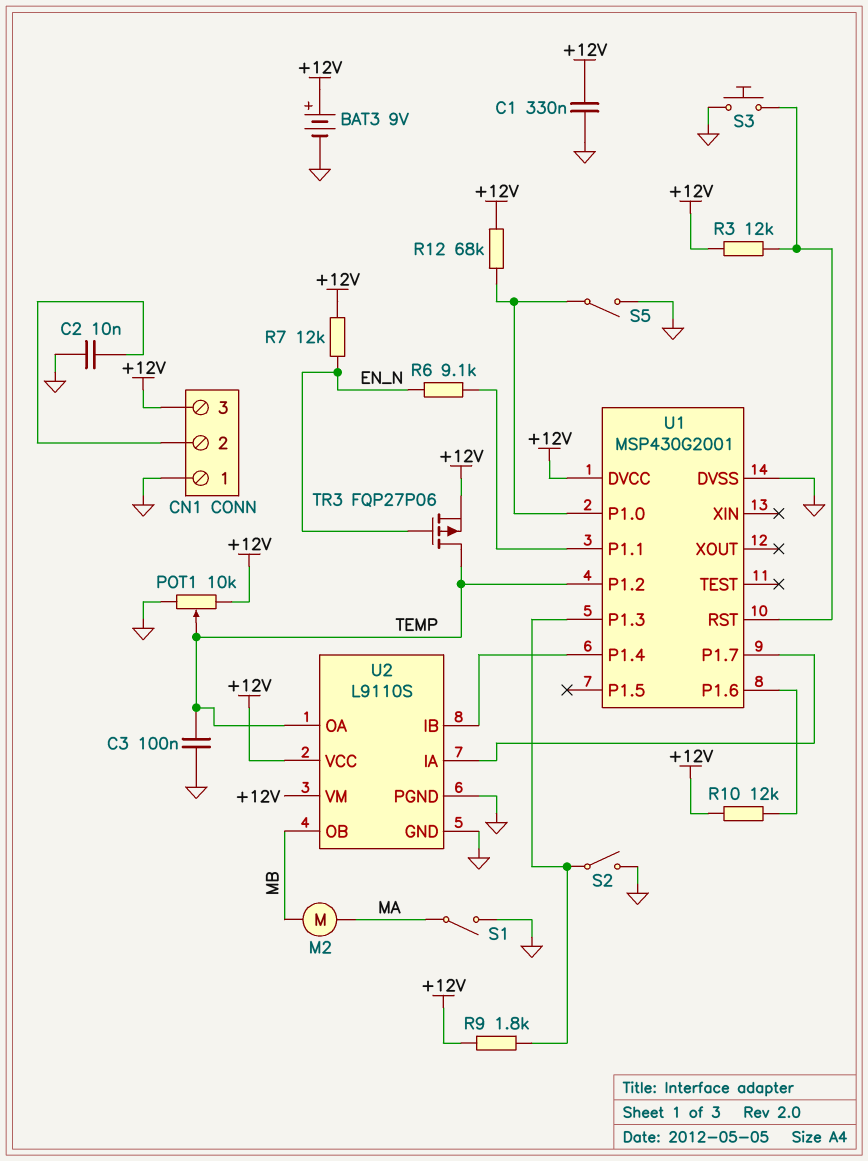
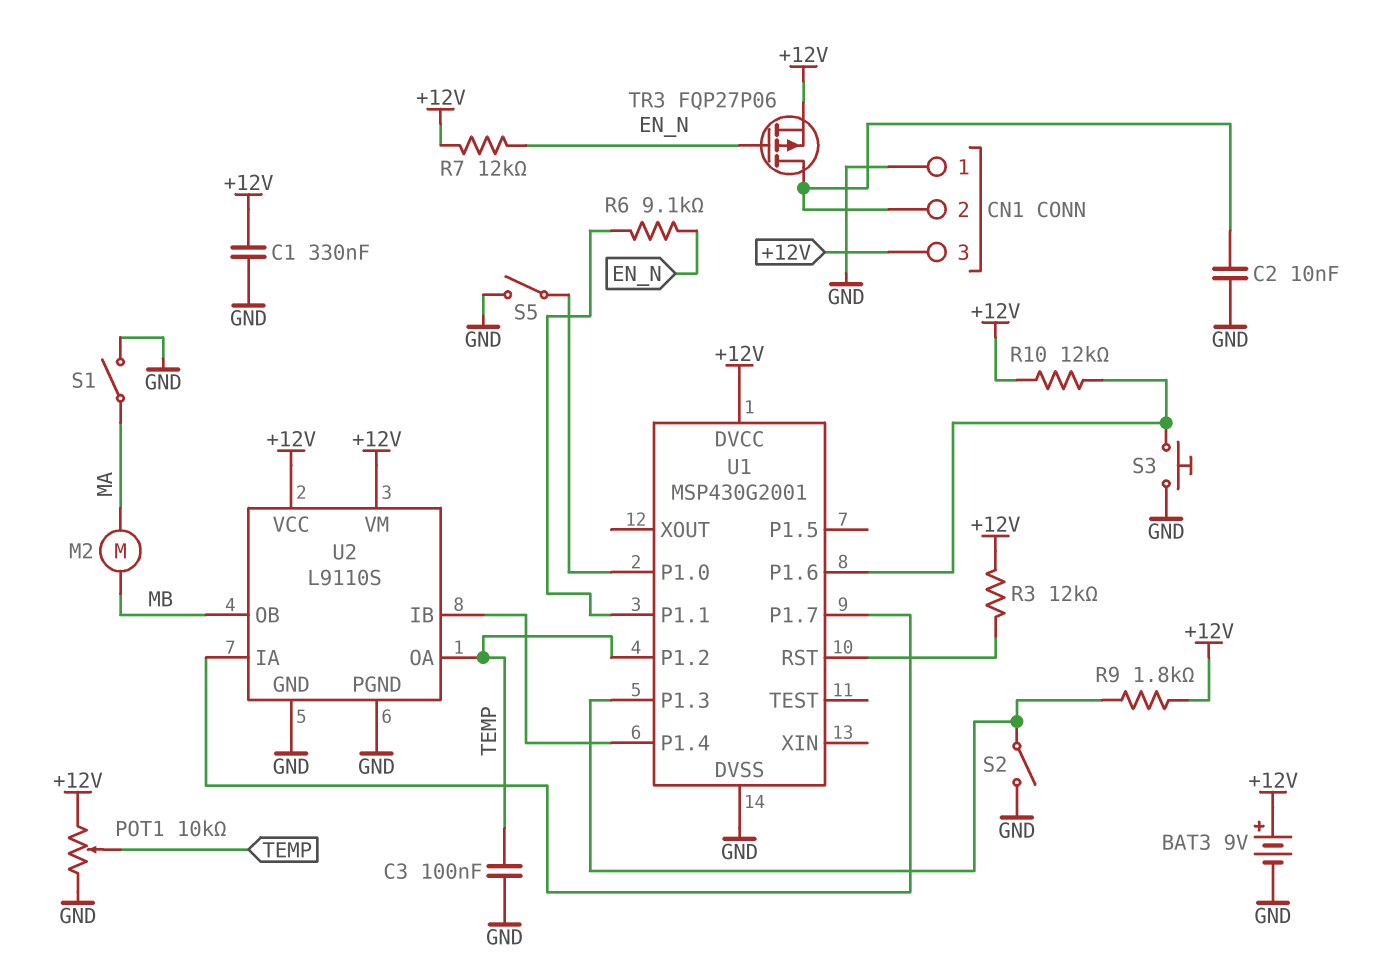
R12: 68k (+12V, U1/P1.0) -> none
S3: button (GND, U1/RST) -> button (GND, U1/P1.6)
TR3: PMOS FQP27P06 (G EN_N, D TEMP, S +12V) -> PMOS FQP27P06 (G EN_N, D CN1/2, S +12V)

